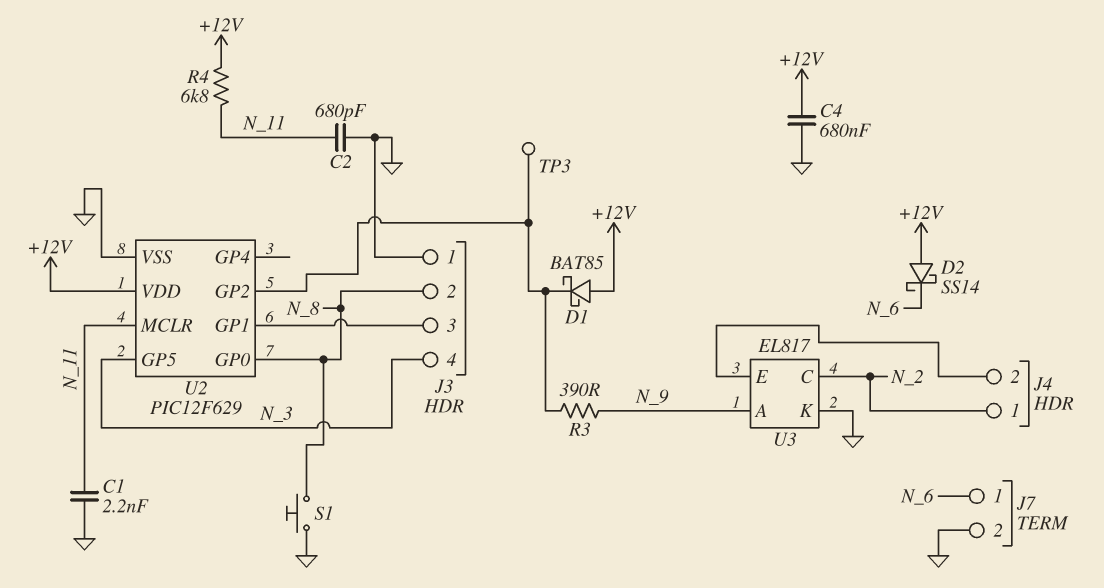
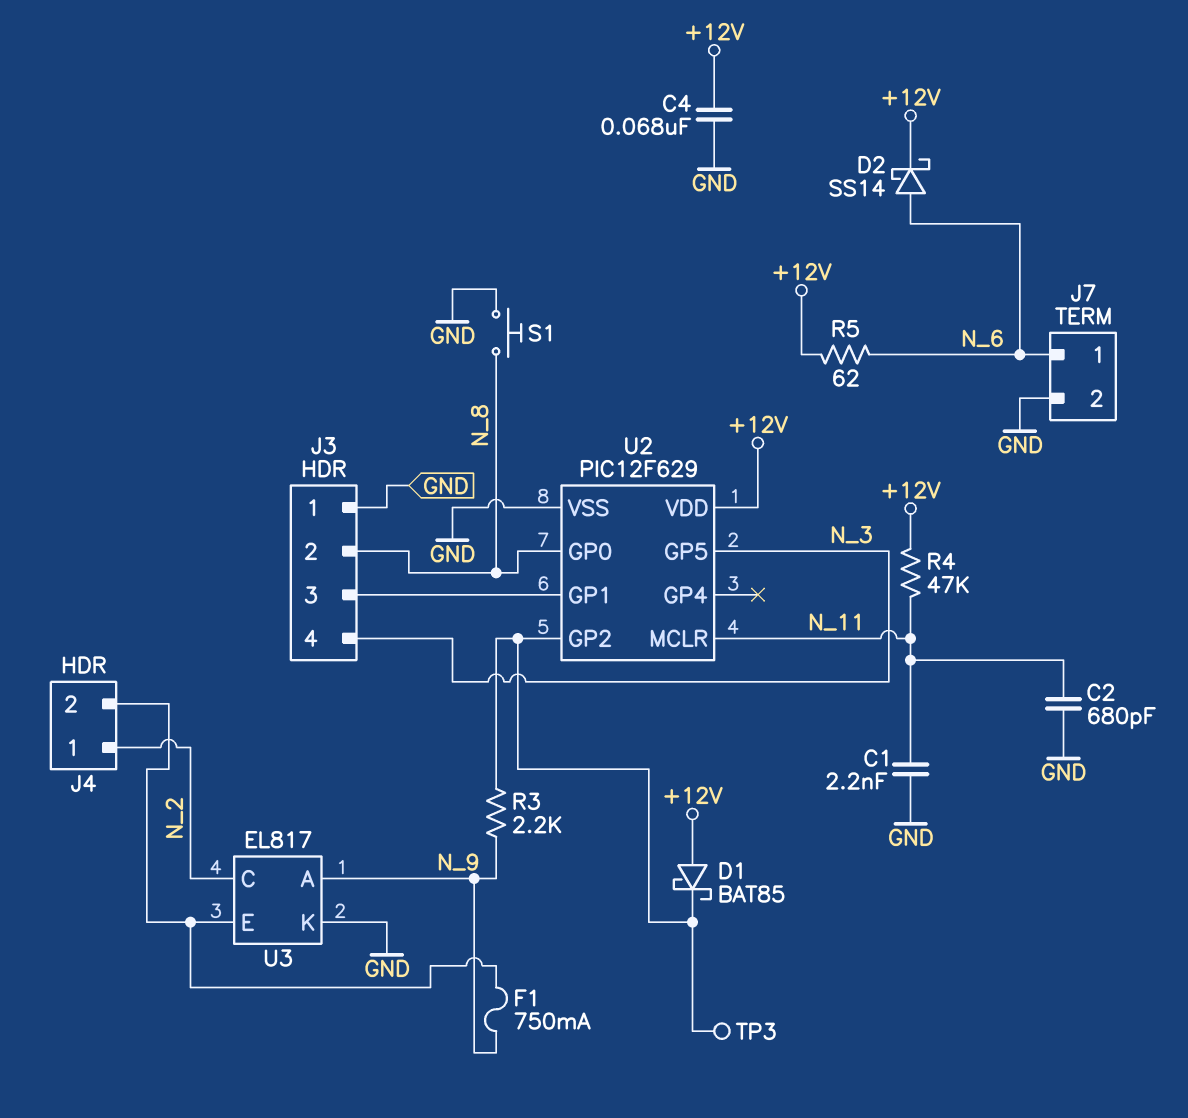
C4: 680nF (+12V, GND) -> 68nF (+12V, GND)
D2: schottky SS14 (A +12V, K N_6) -> schottky SS14 (A N_6, K +12V)
F1: none -> 750mA (J4/2, N_9)
R3: 390 (N_9, U2/GP2) -> 2.2k (N_9, U2/GP2)
R4: 6.8k (+12V, N_11) -> 47k (+12V, N_11)
R5: none -> 62 (+12V, N_6)

